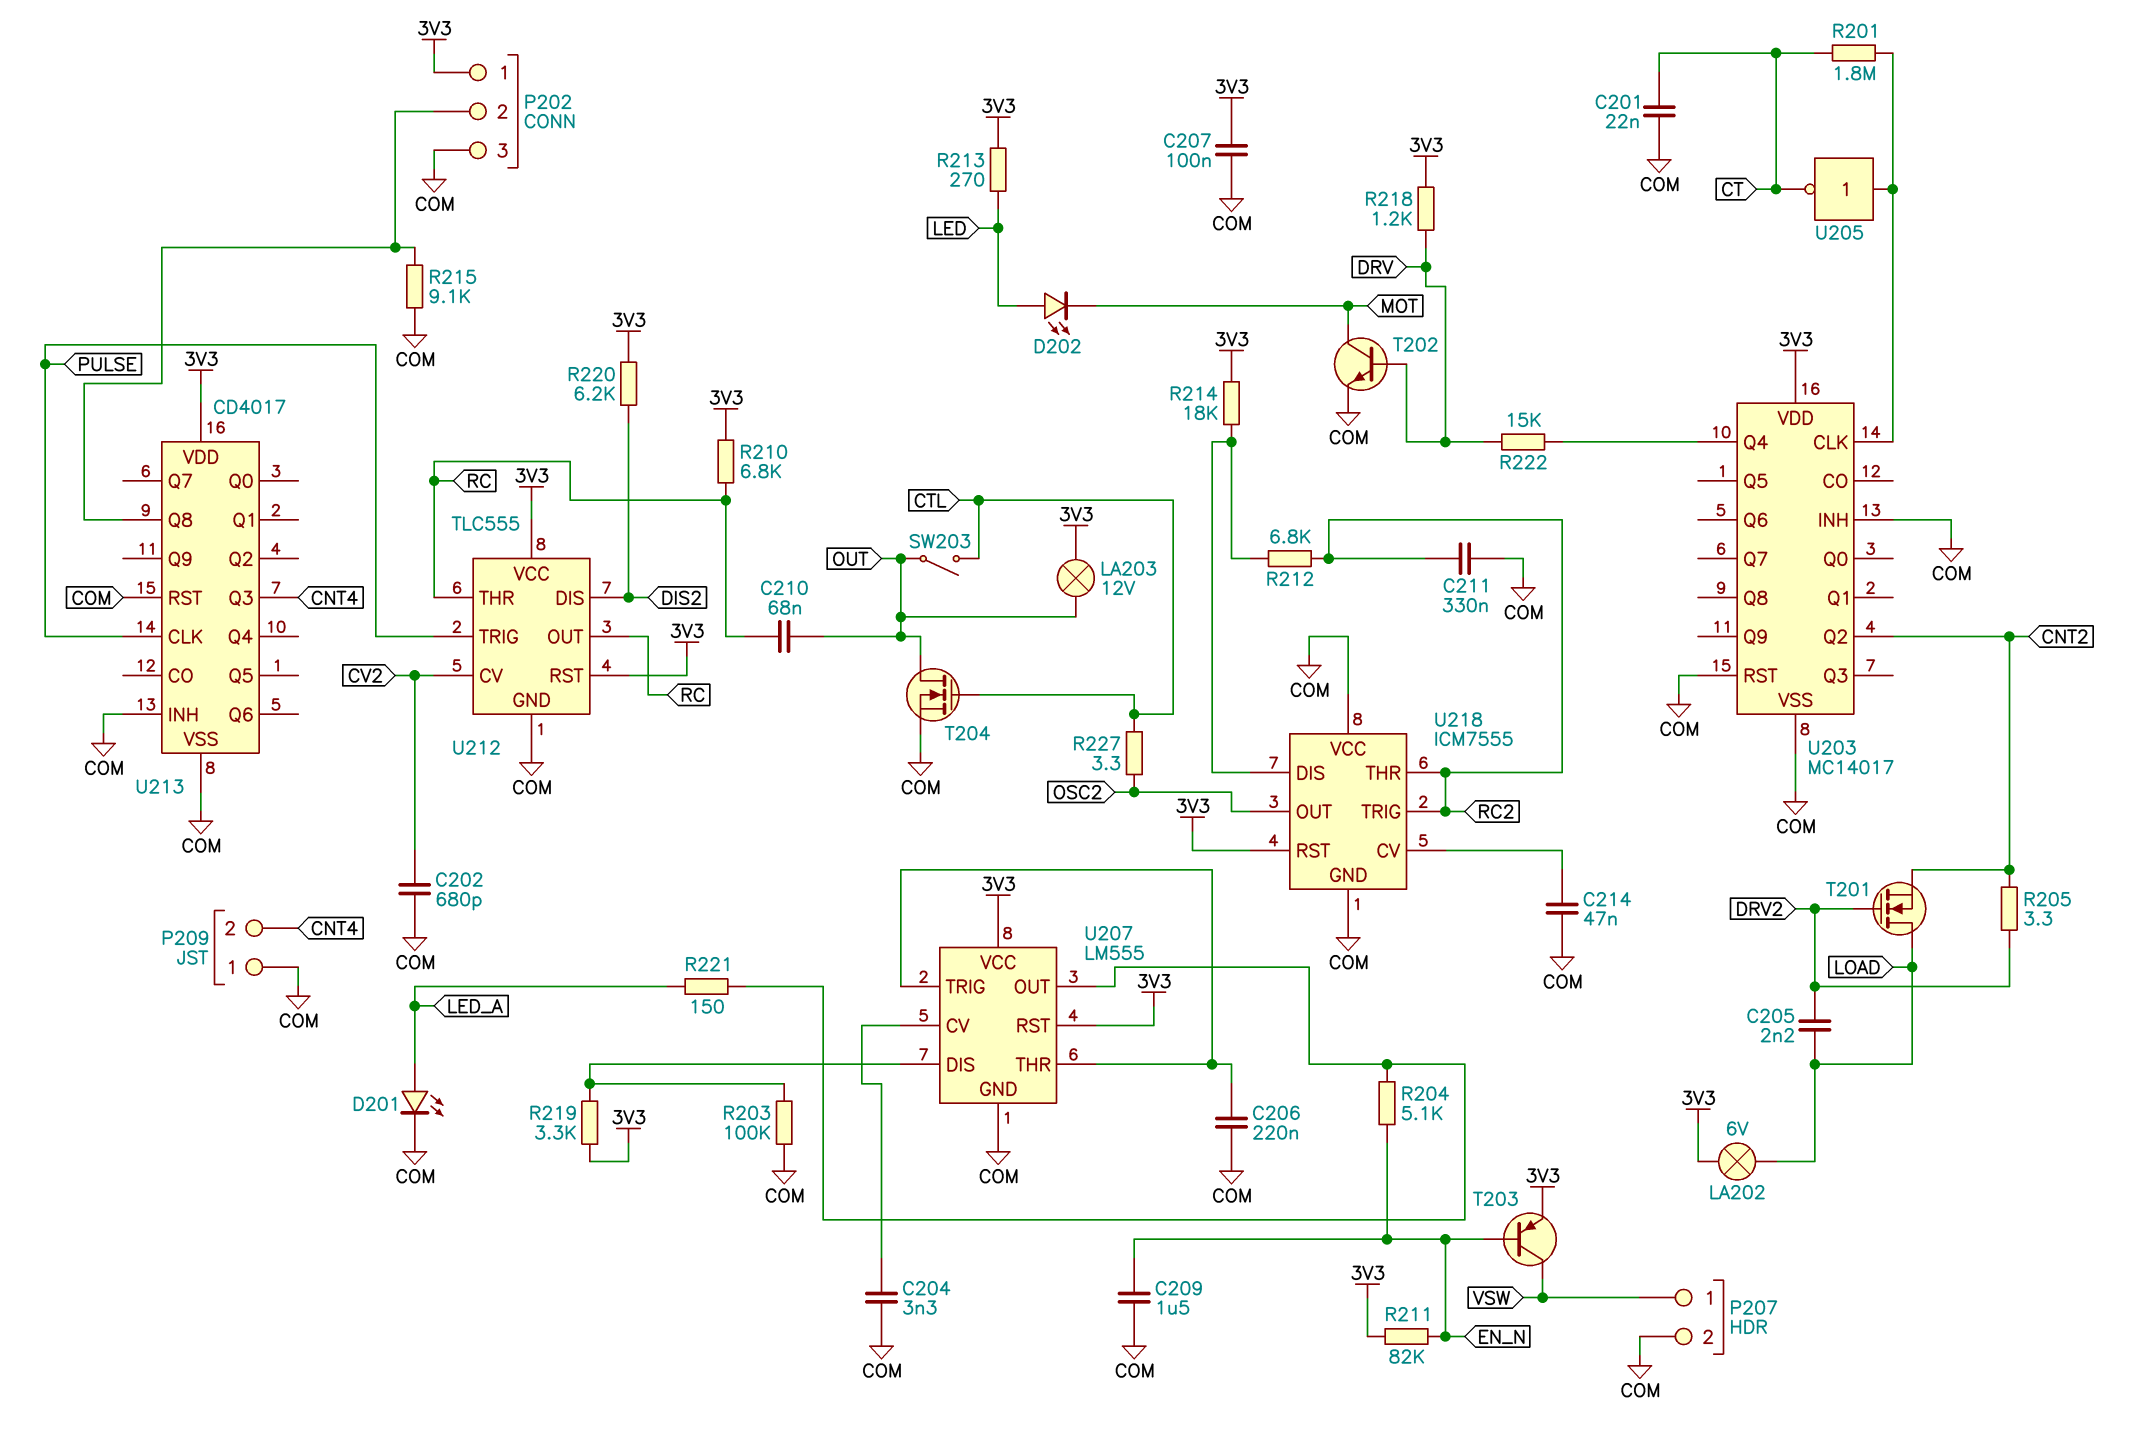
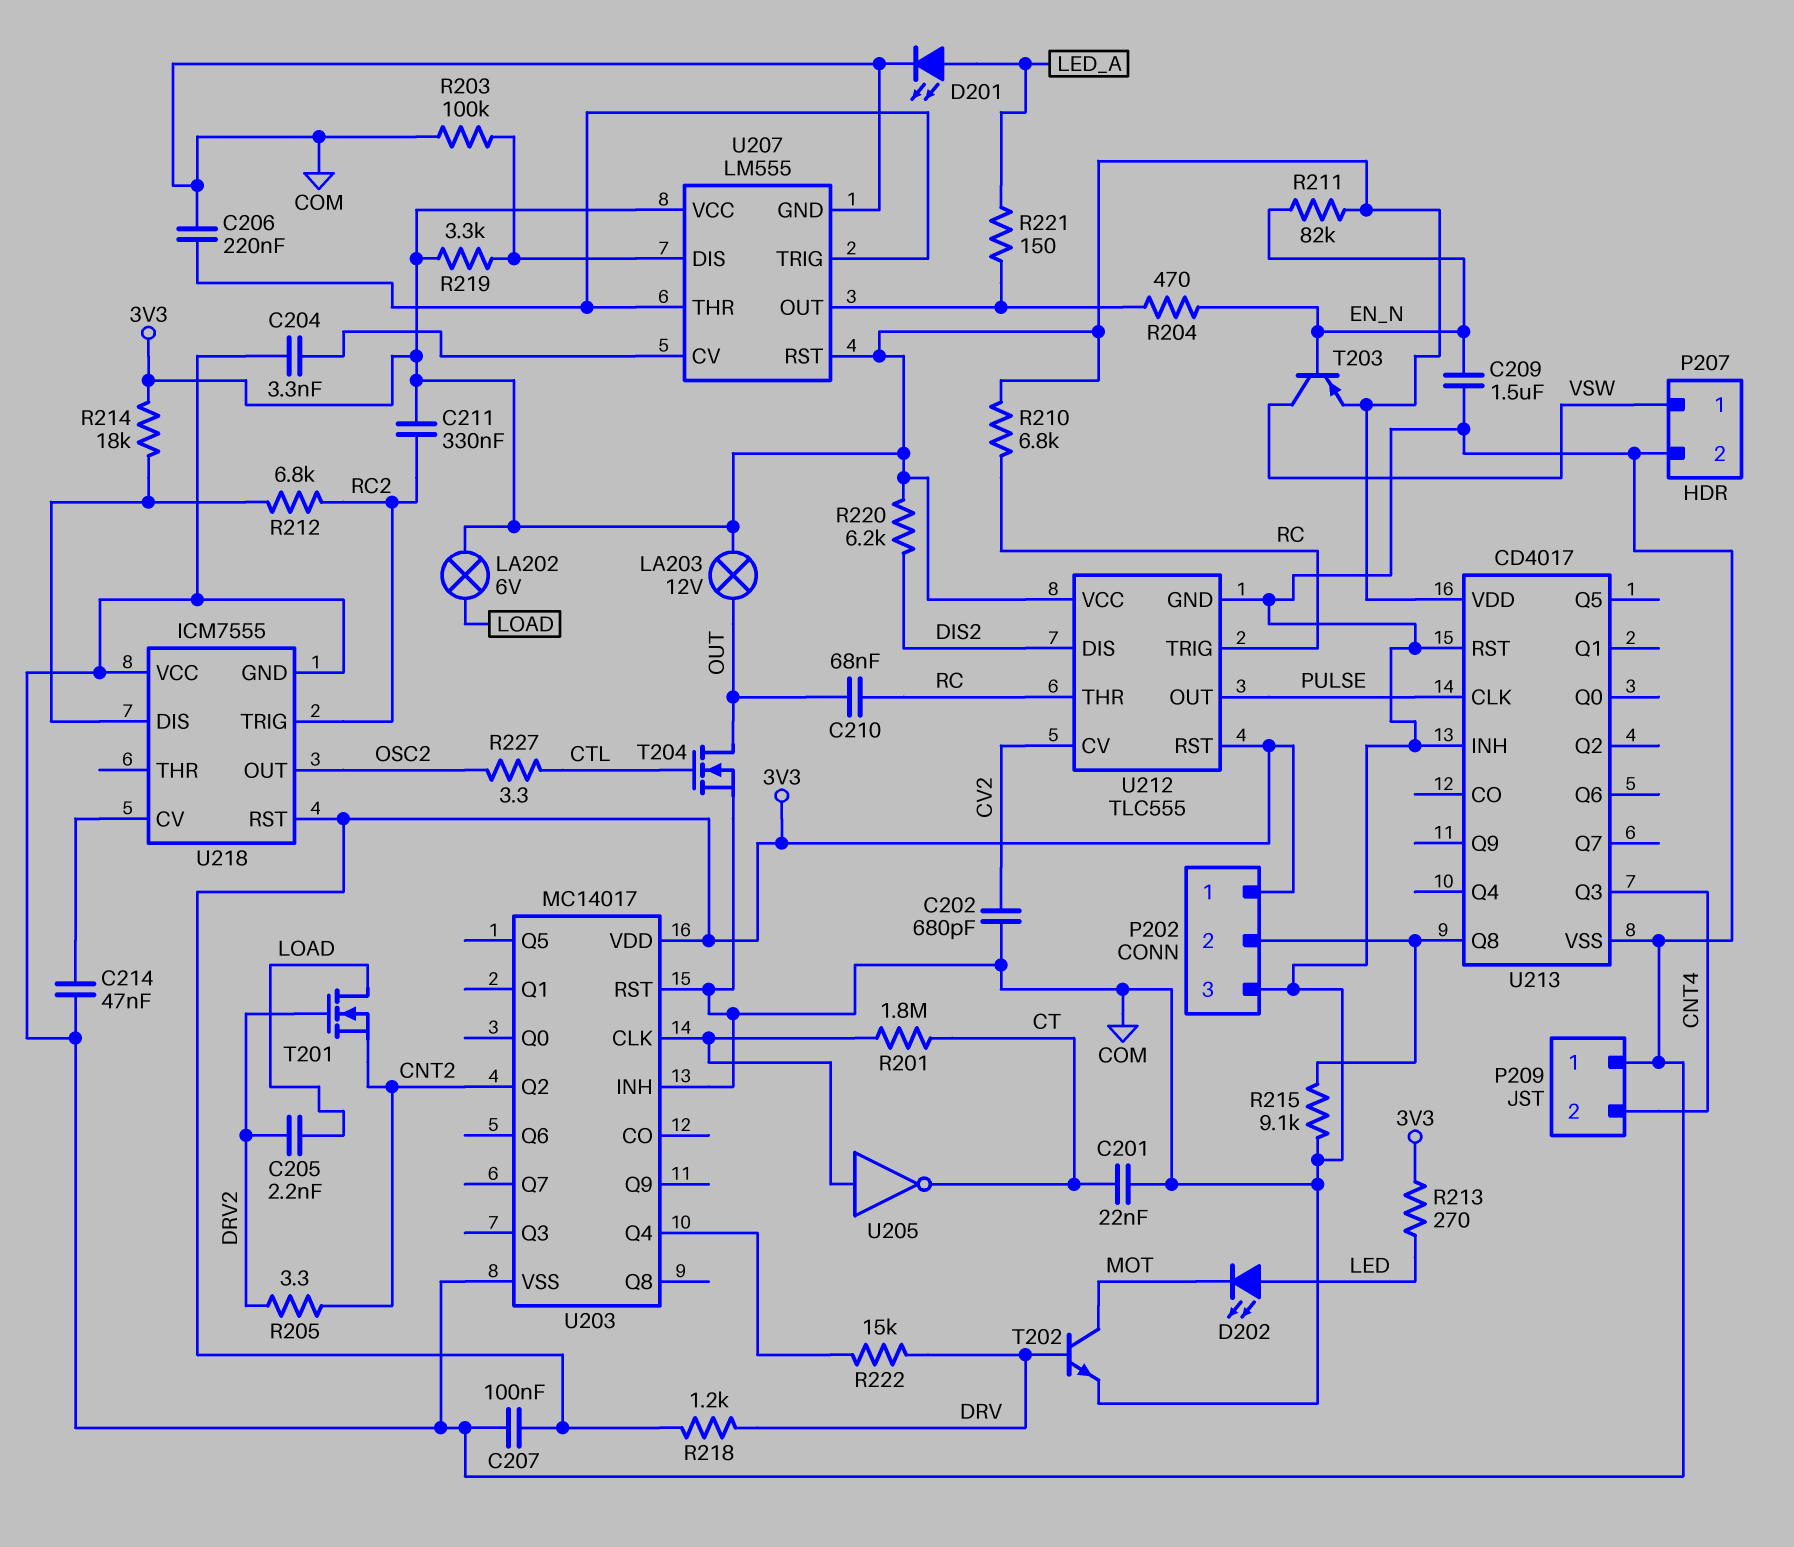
C211: 330nF (COM, RC2) -> 330nF (3V3, RC2)
R204: 5.1k (EN_N, U207/OUT) -> 470 (EN_N, U207/OUT)
SW203: switch (CTL, OUT) -> none
U212 pin OUT: RC -> PULSE
U212 pin TRIG: PULSE -> RC
U218 pin THR: RC2 -> none

